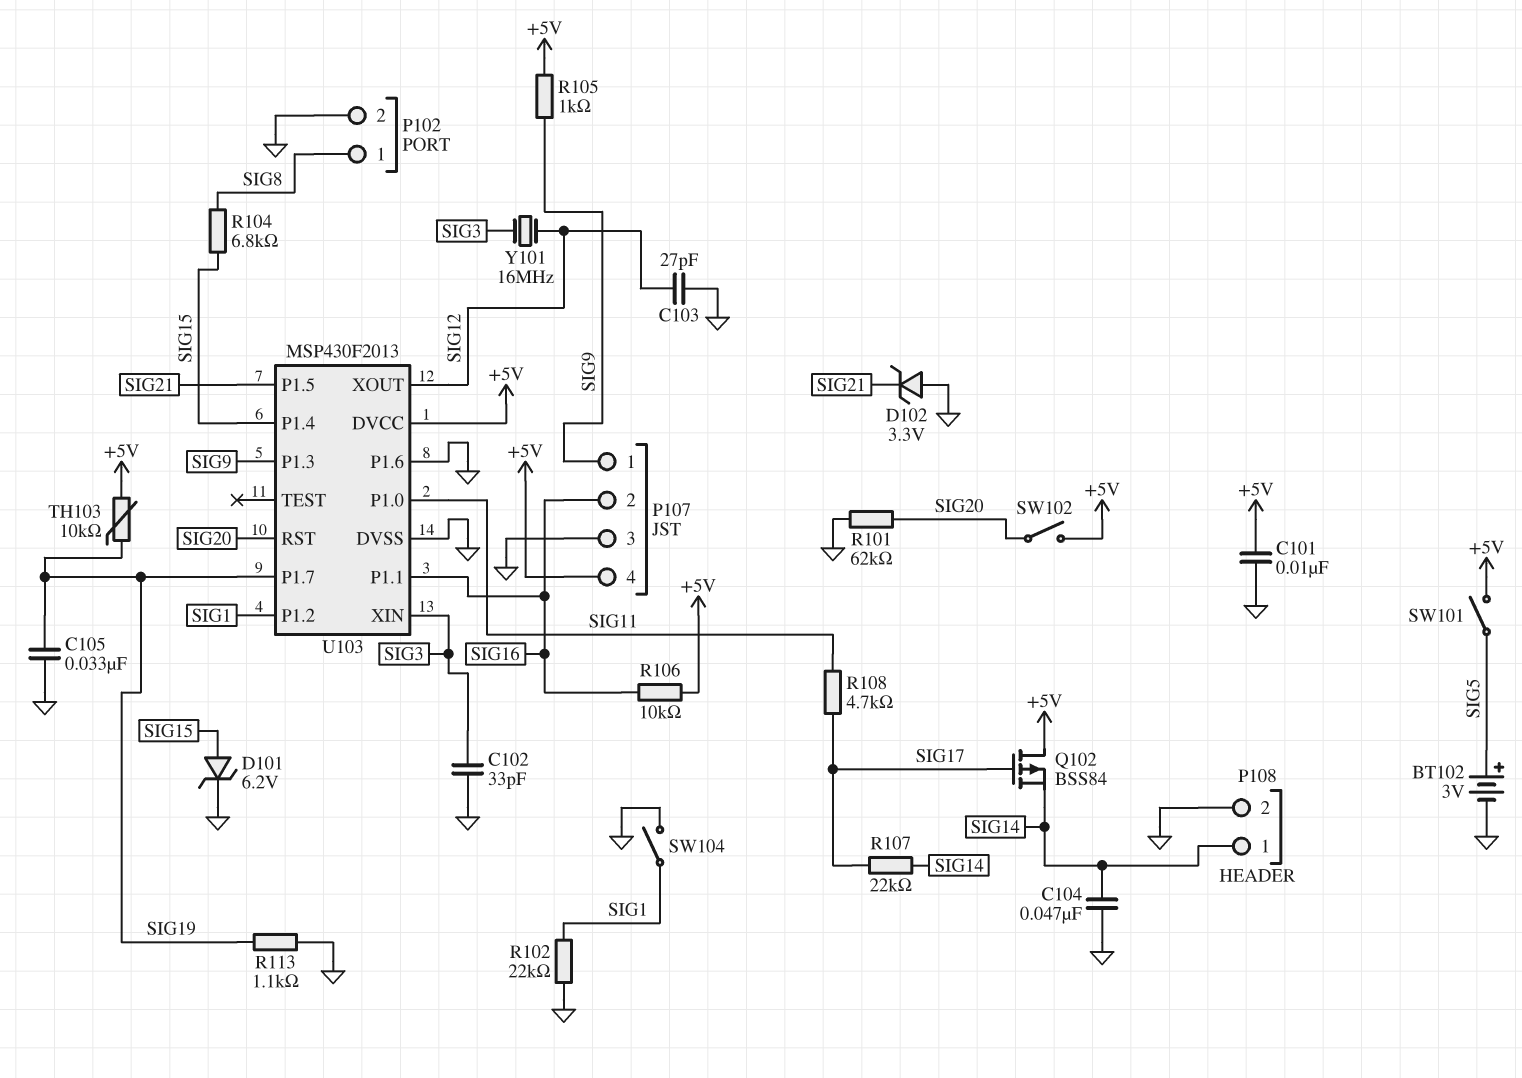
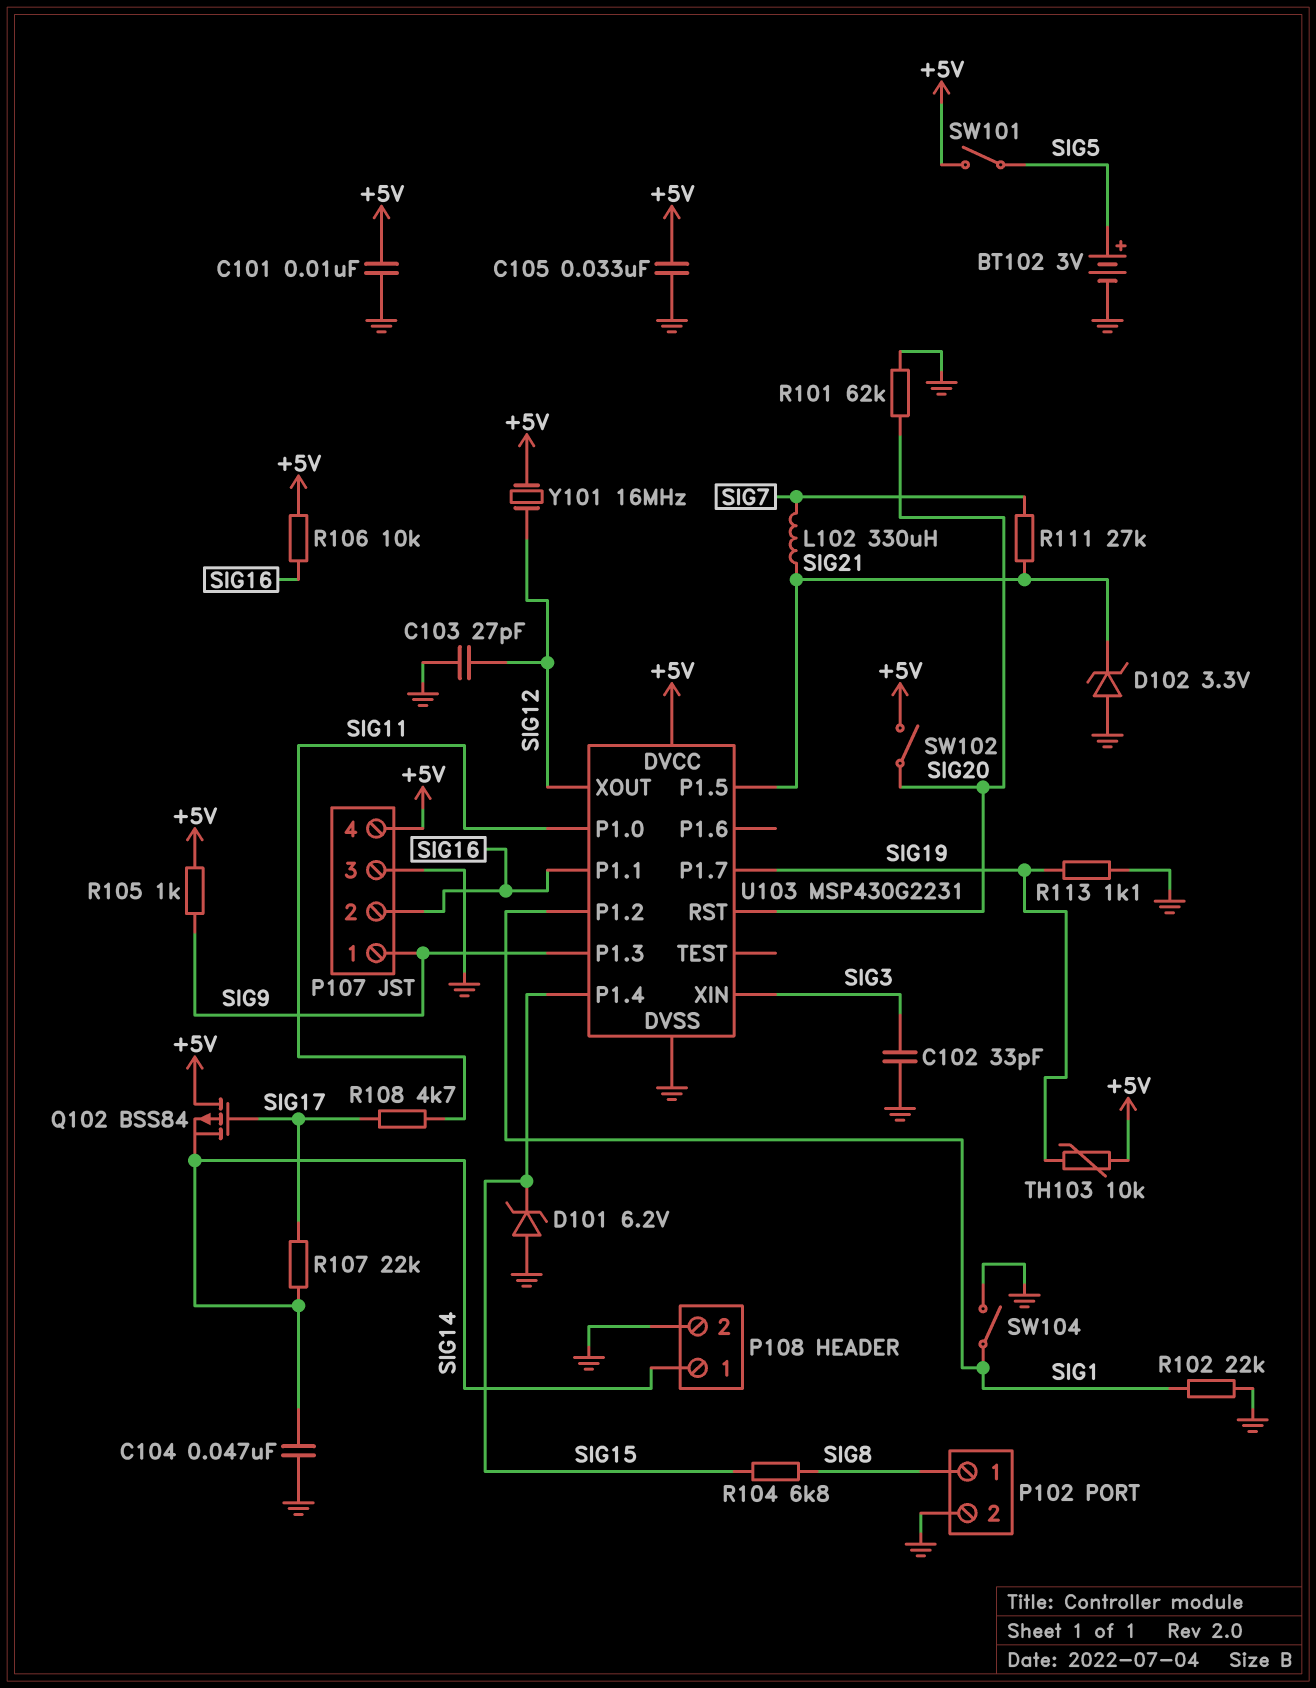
C105: 33nF (GND, SIG19) -> 33nF (+5V, GND)
D101: zener 6.2V (A SIG15, K GND) -> zener 6.2V (A GND, K SIG15)
L102: none -> 330uH (SIG7, SIG21)
R111: none -> 27k (SIG7, SIG21)
U103: MSP430F2013 -> MSP430G2231
U103 pin P1.6: GND -> none
Y101: 16MHz (SIG3, SIG12) -> 16MHz (+5V, SIG12)

